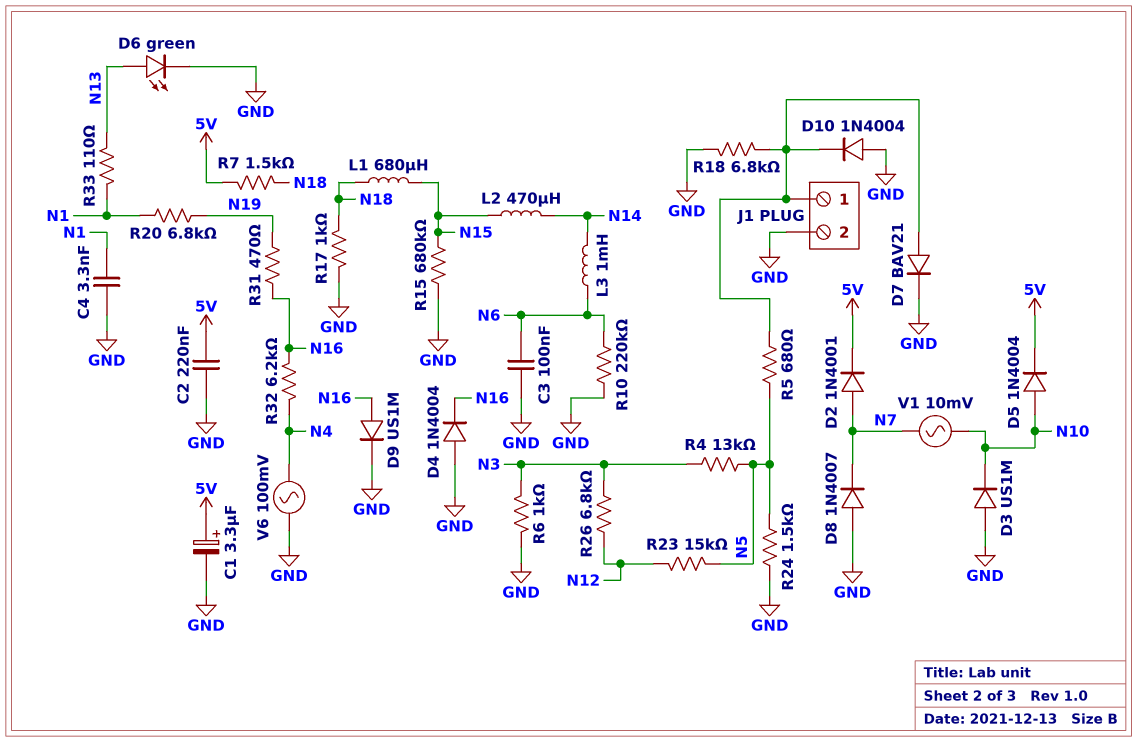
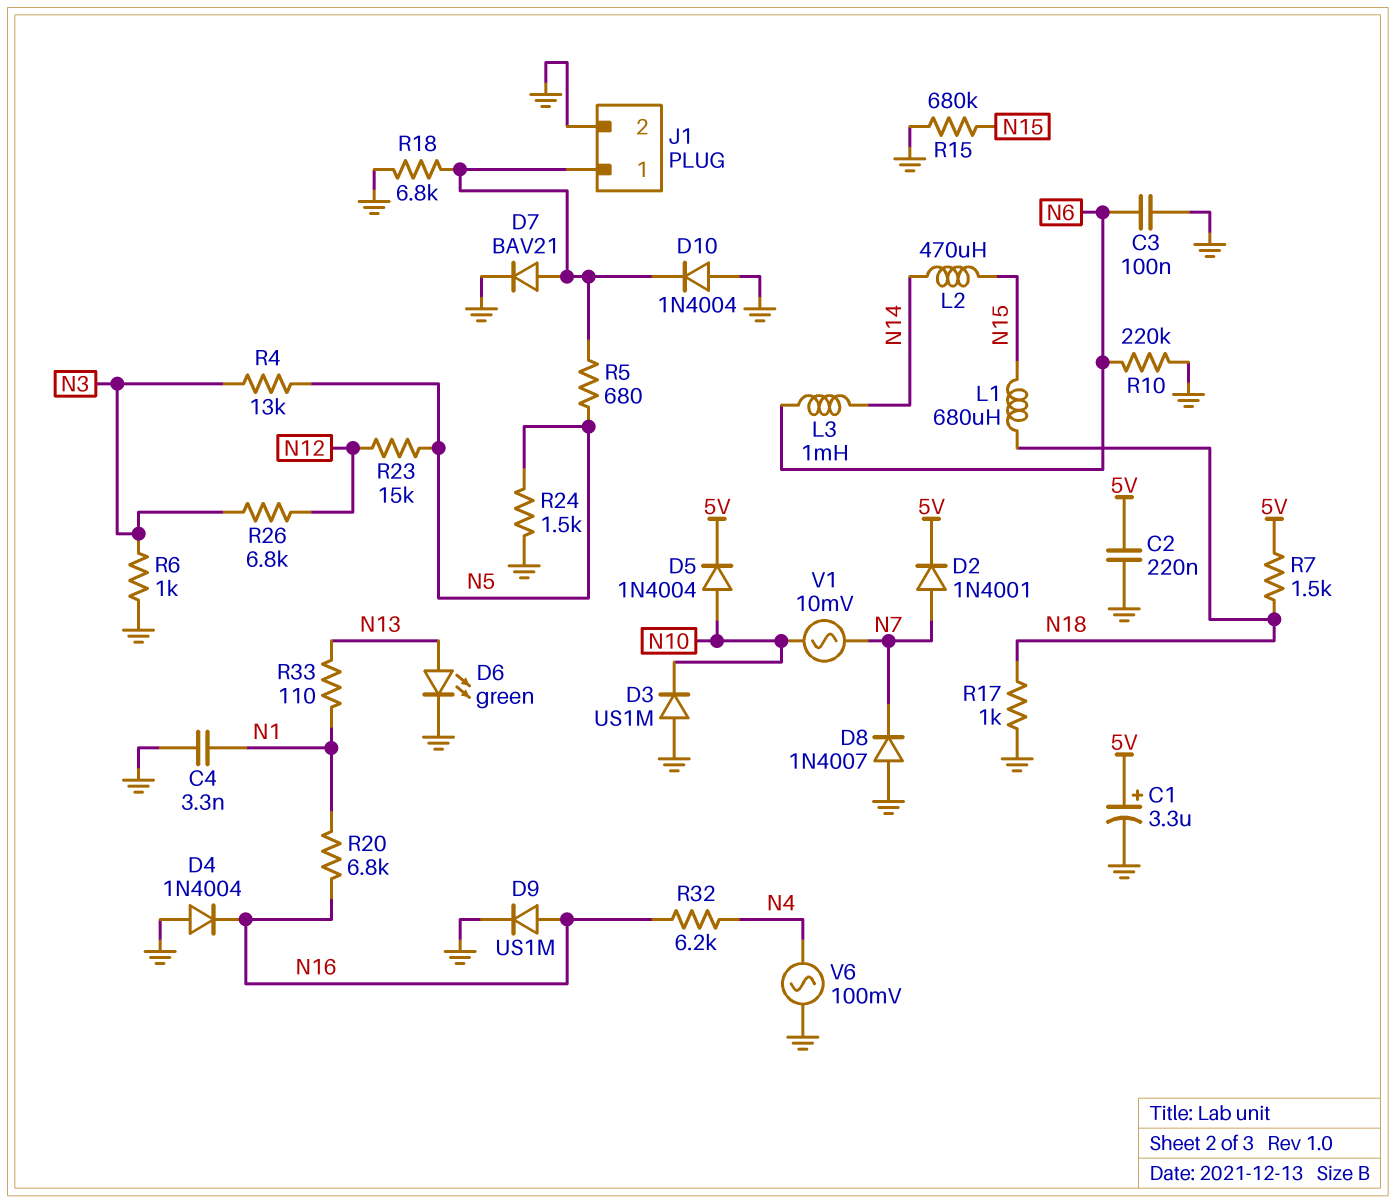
R20: 6.8k (N1, N19) -> 6.8k (N1, N16)
R31: 470 (N16, N19) -> none

